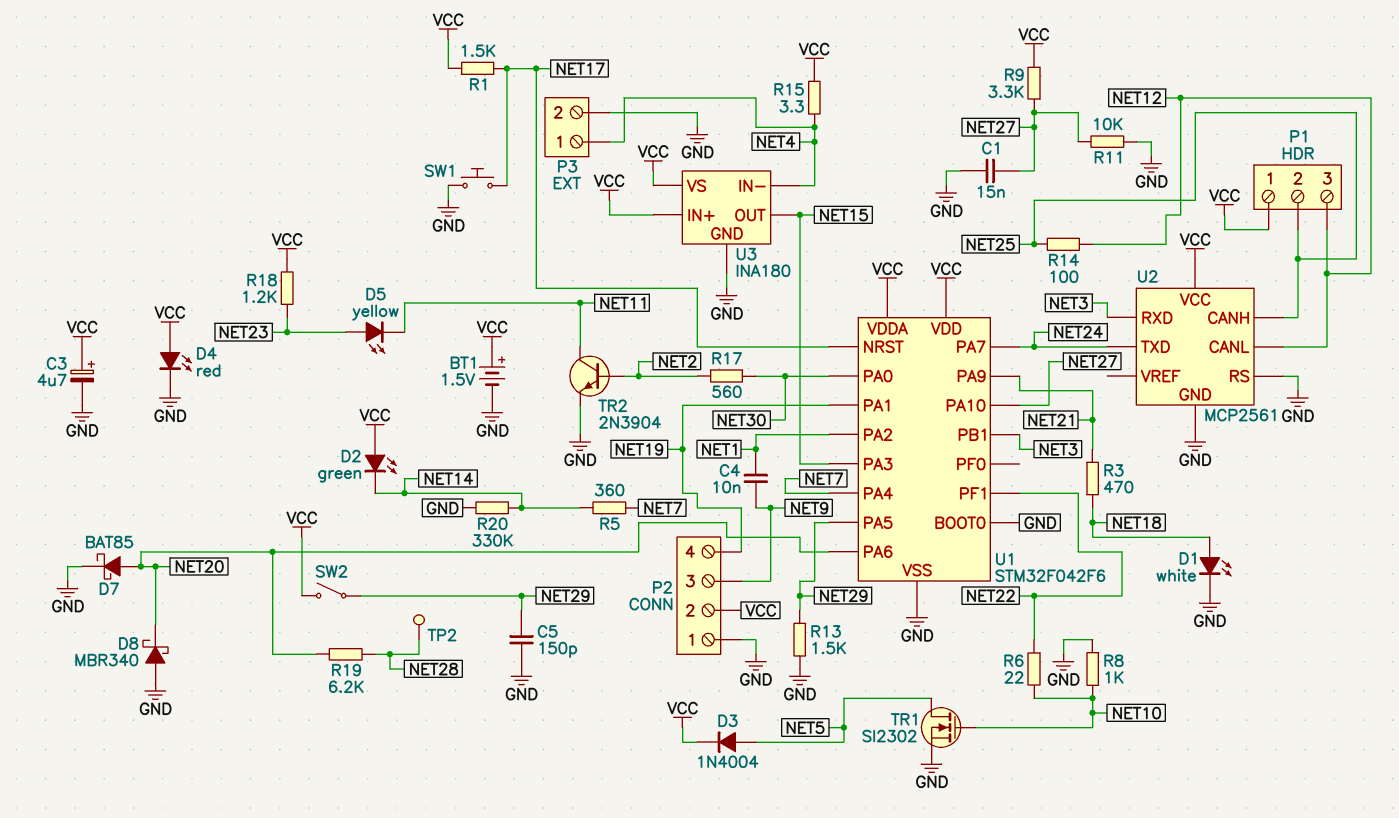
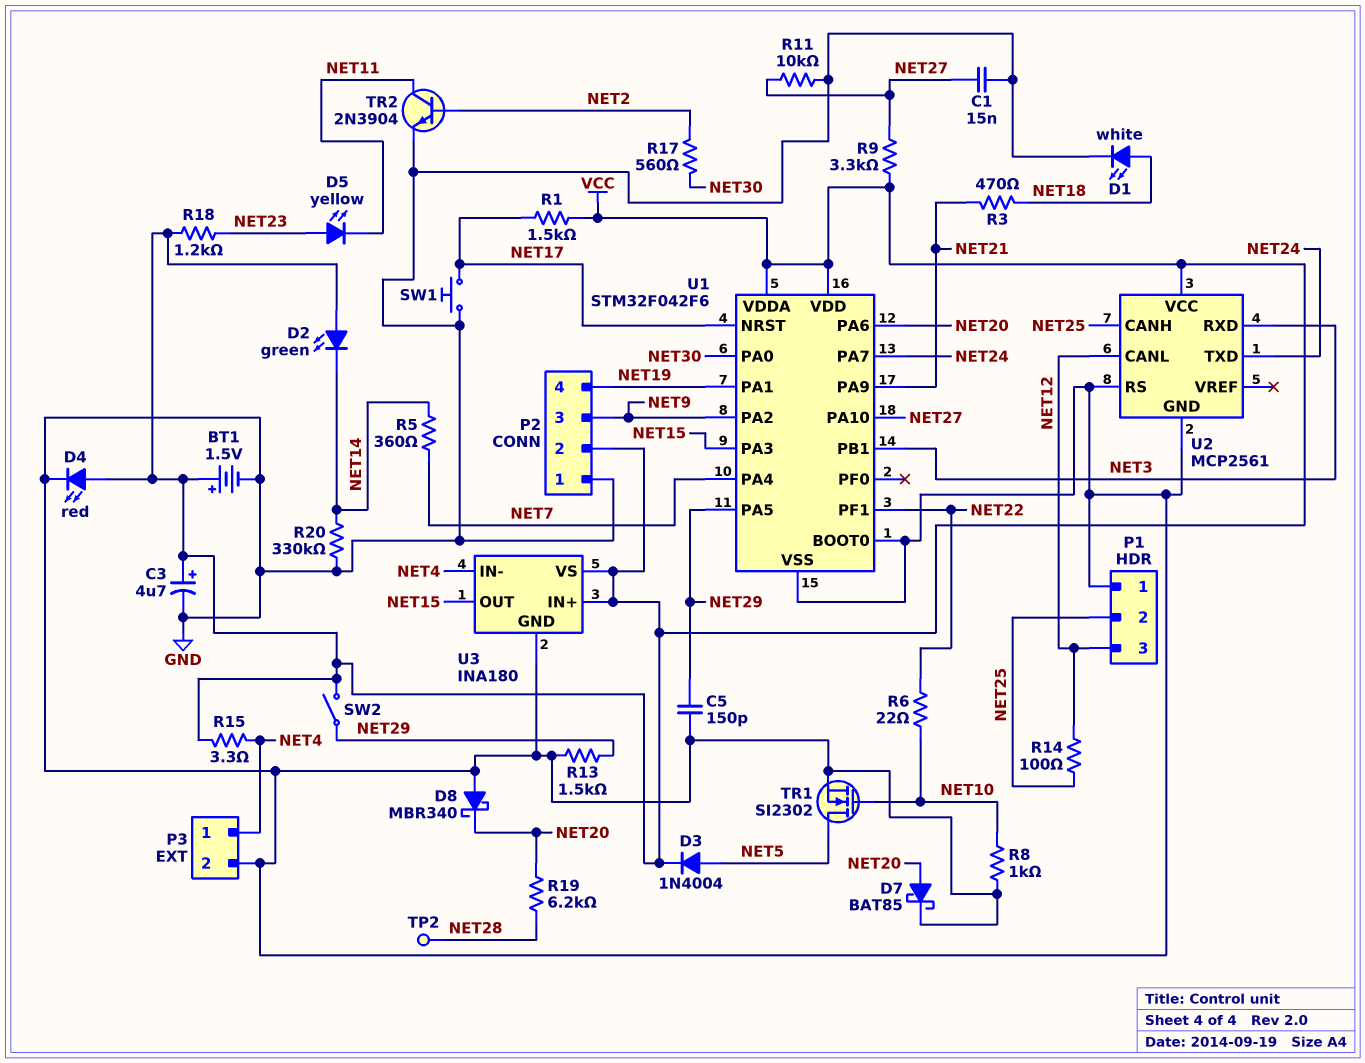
C4: 10nF (NET1, NET9) -> none
P1 pin 1: VCC -> GND
U1 pin PA2: NET1 -> NET9

